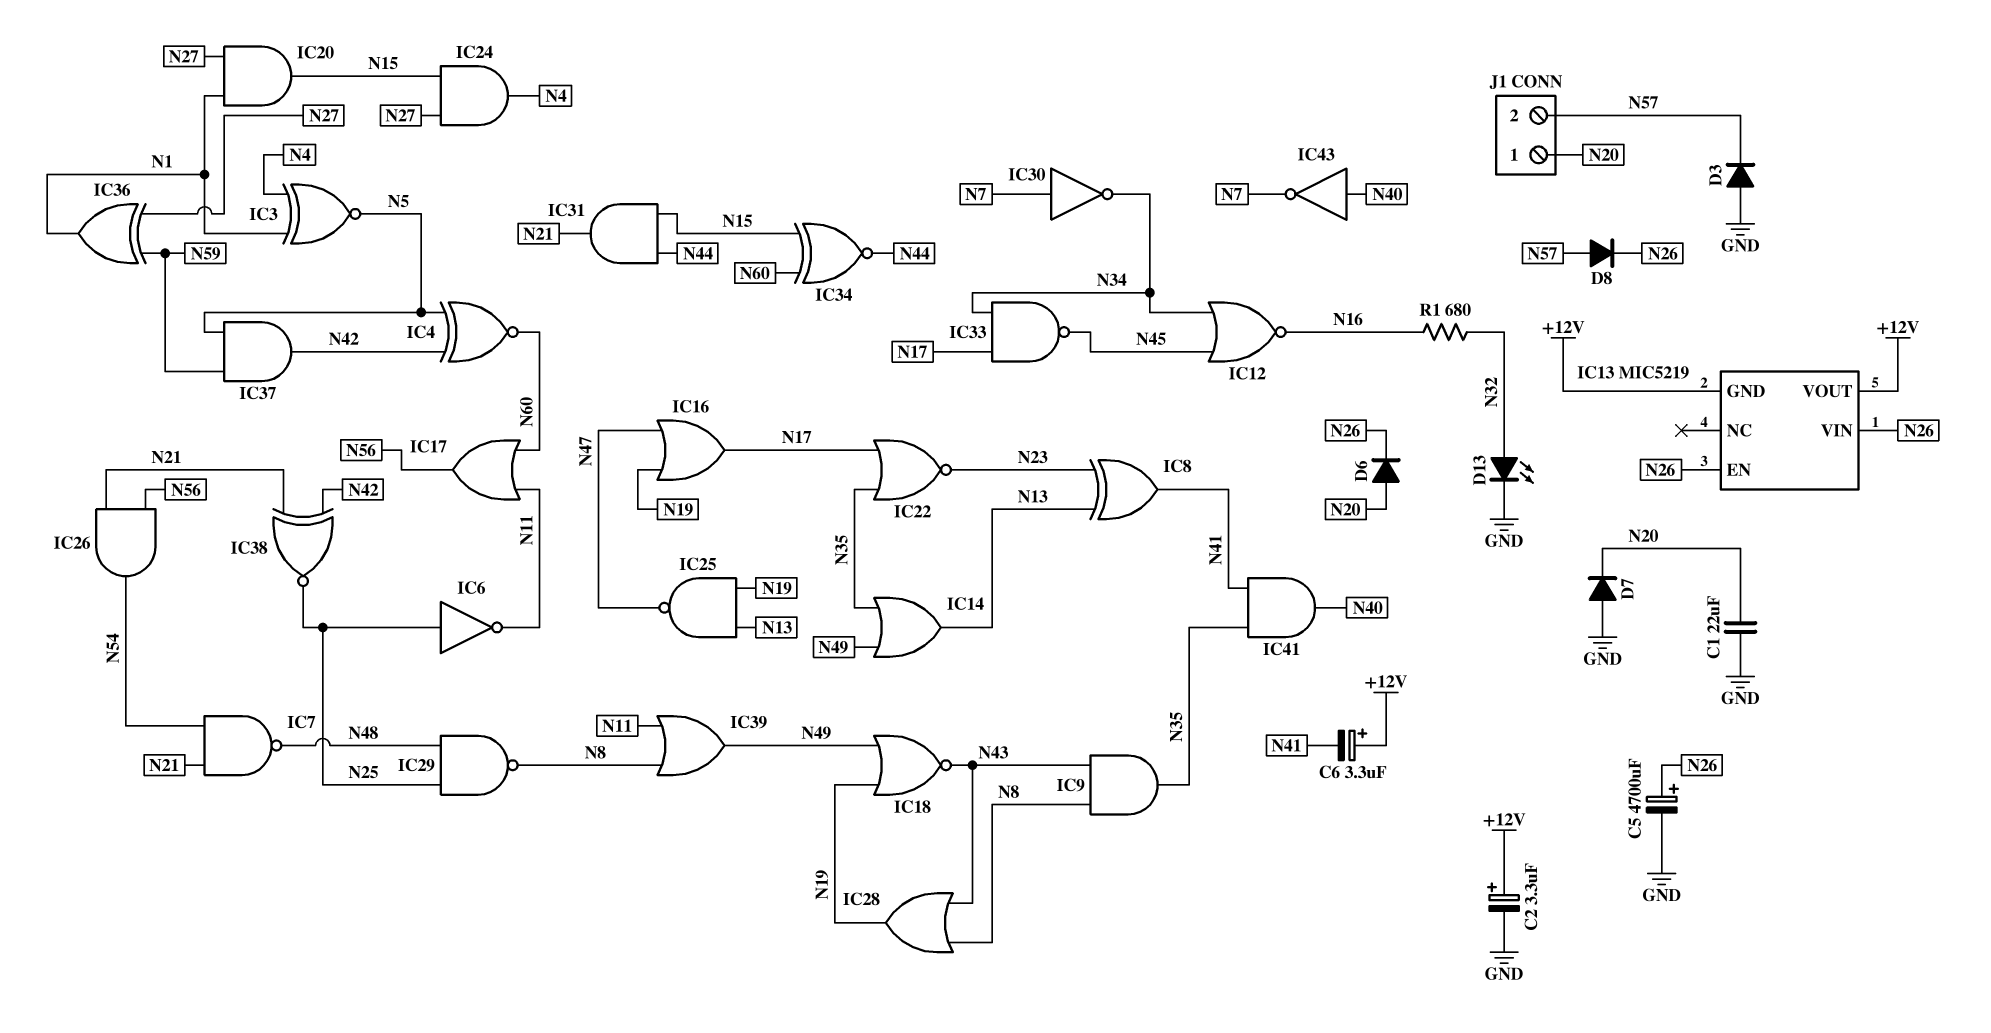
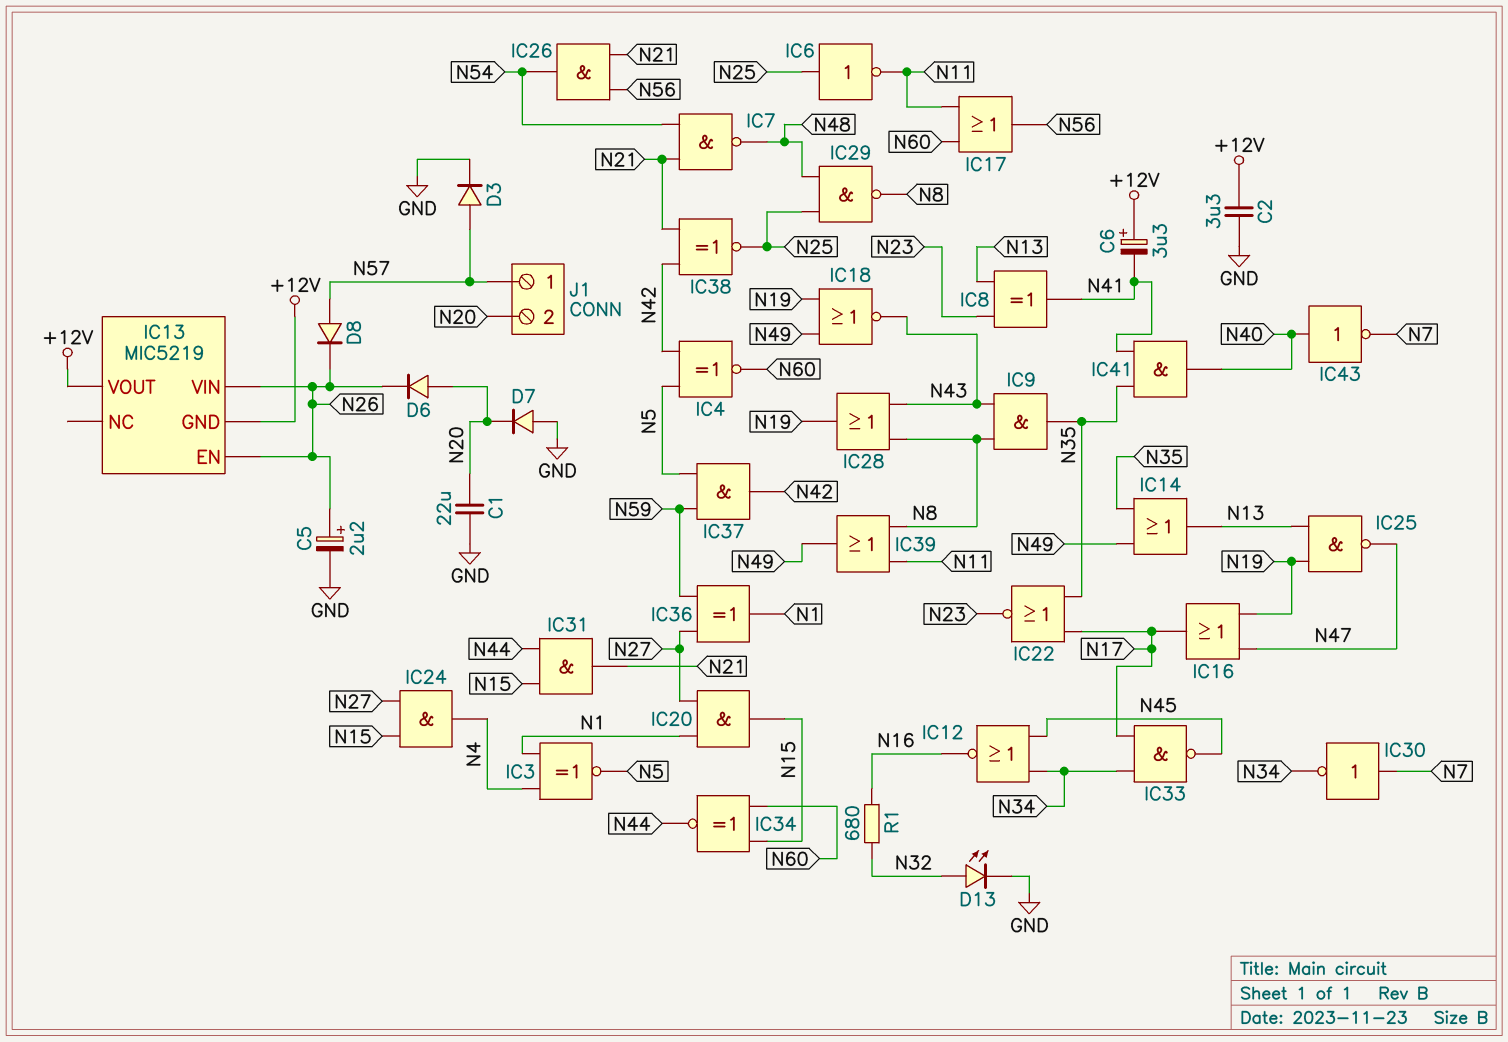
C2: 3.3uF (plus +12V, minus GND) -> 3.3uF (+12V, GND)
C5: 4700uF (plus N26, minus GND) -> 2.2uF (plus N26, minus GND)
D3: diode (A GND, K N57) -> diode (A N57, K GND)
J1 pin 1: N20 -> N57
J1 pin 2: N57 -> N20

